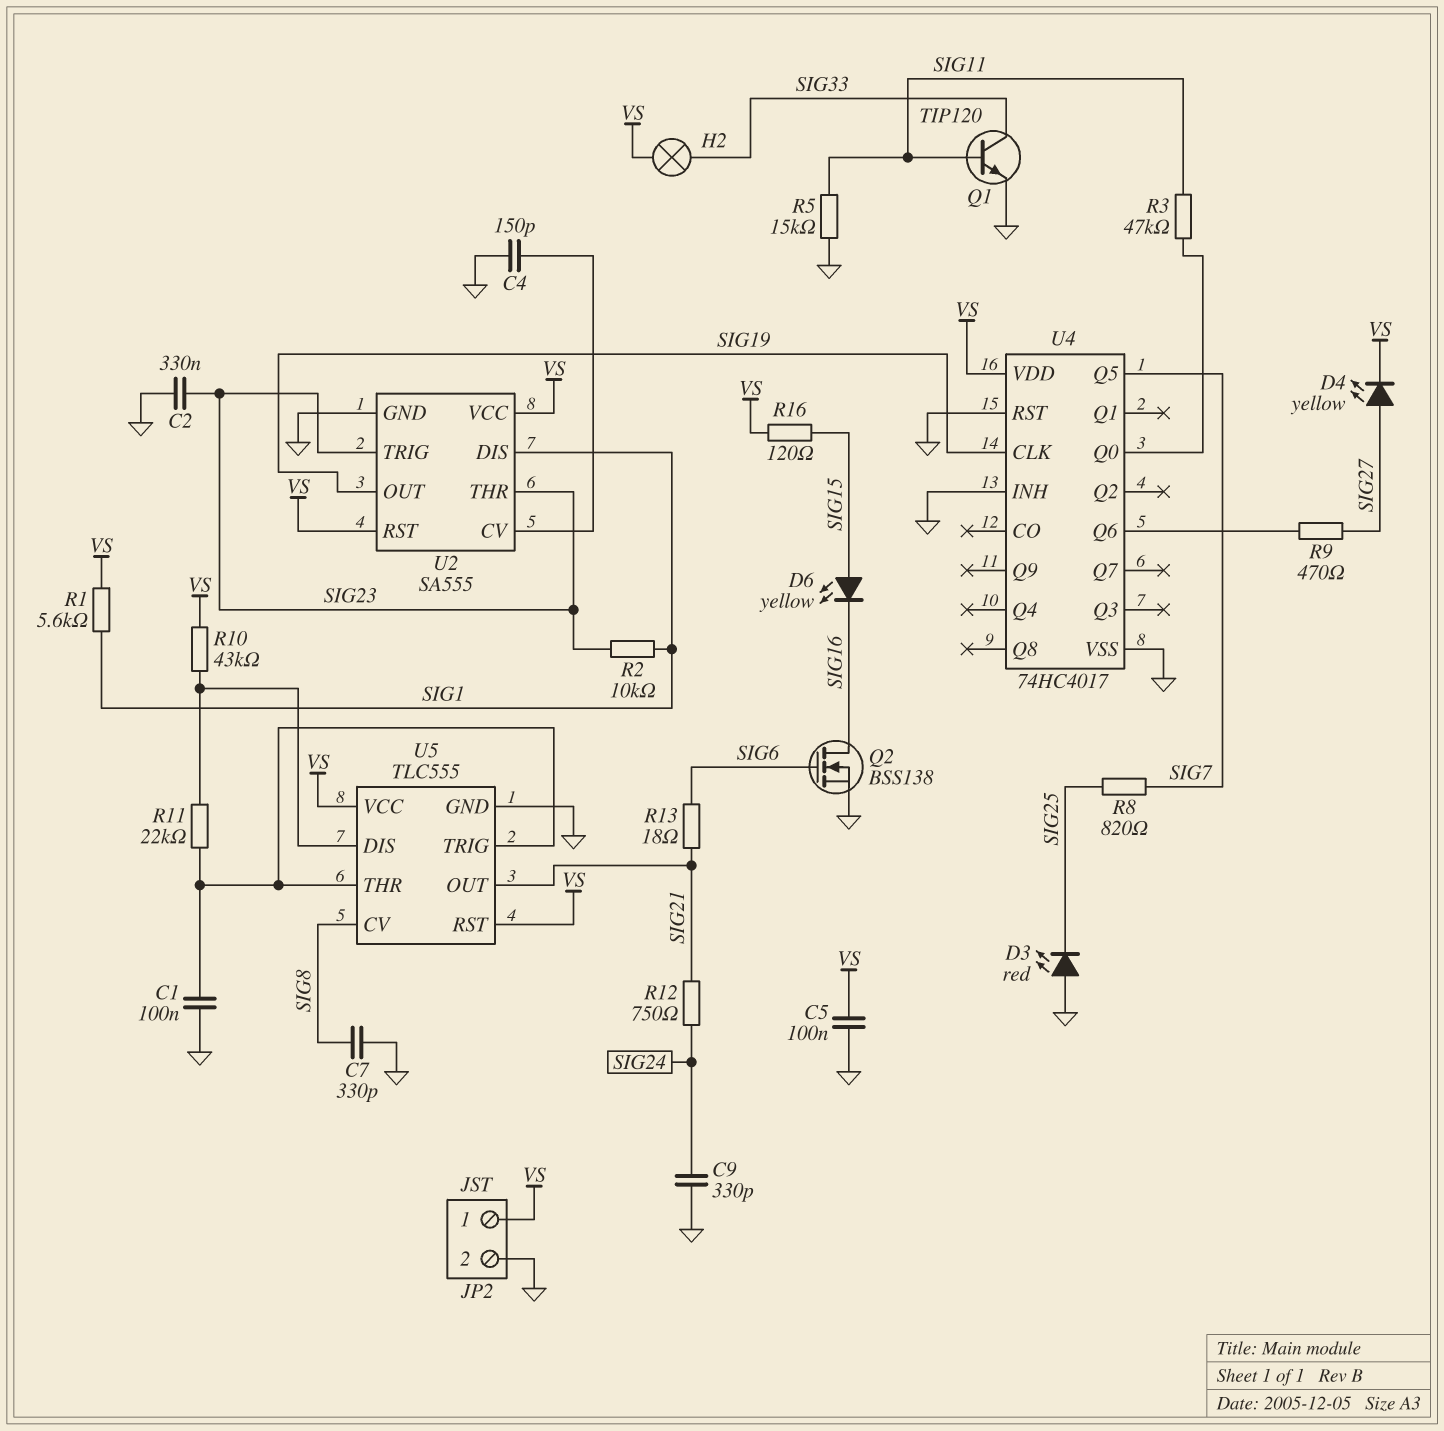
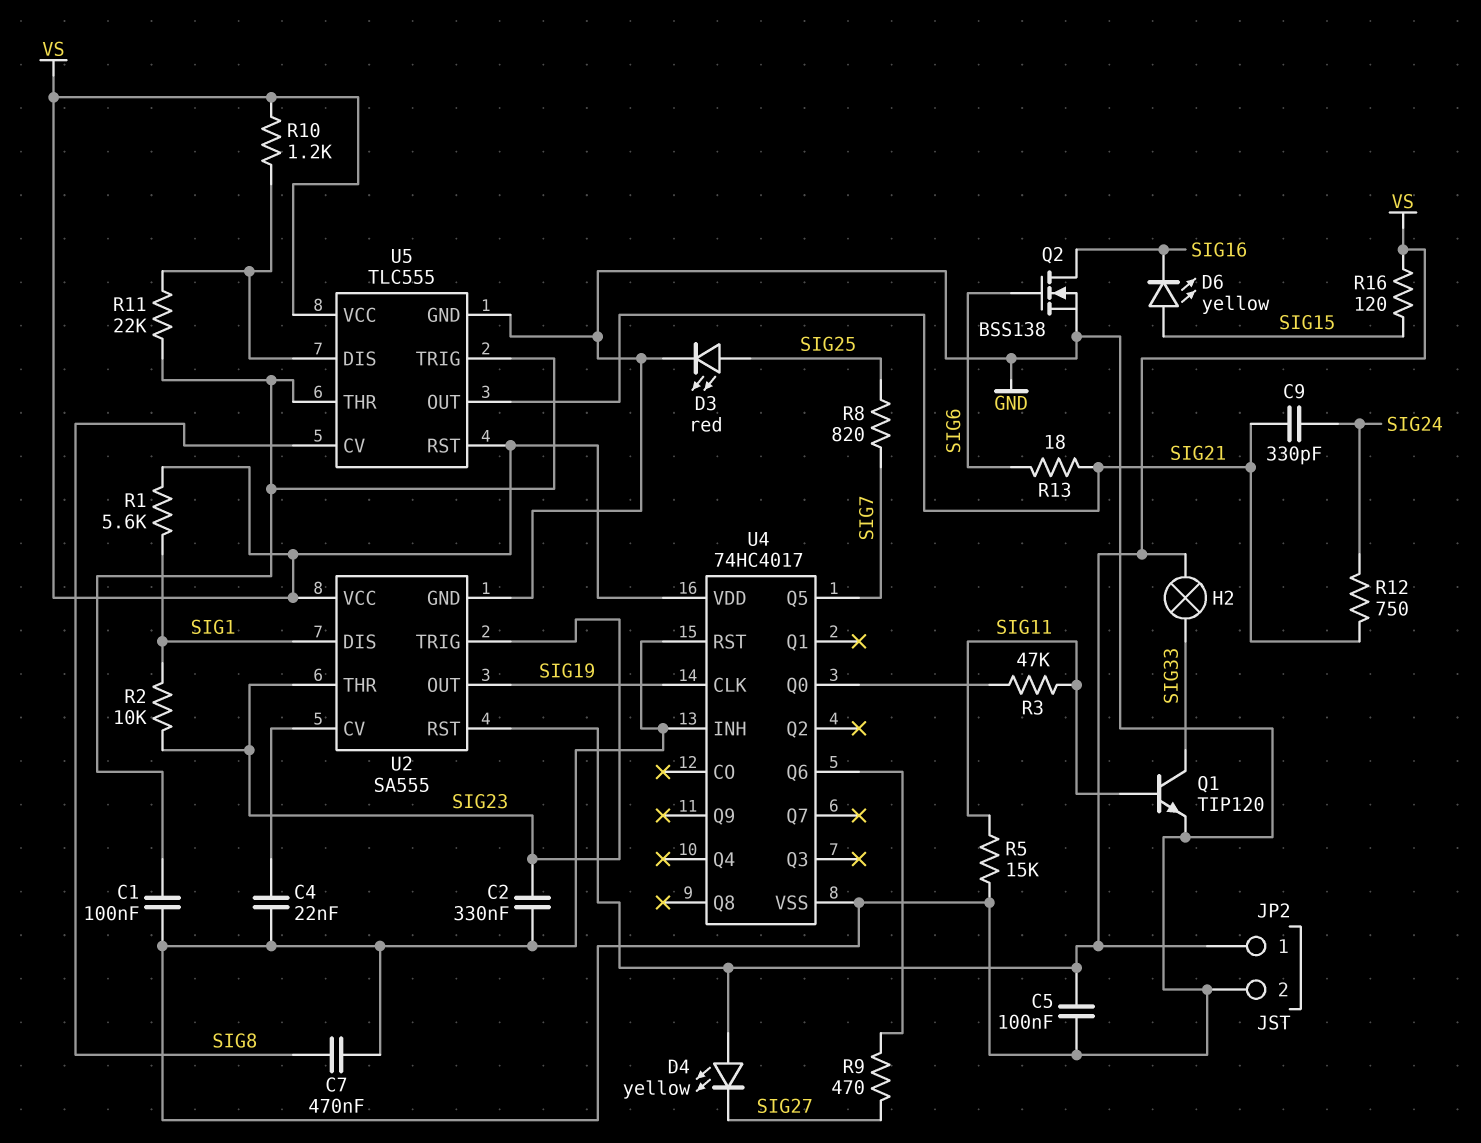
C4: 150pF (GND, U2/CV) -> 22nF (GND, U2/CV)
C7: 330pF (GND, SIG8) -> 470nF (GND, SIG8)
C9: 330pF (GND, SIG24) -> 330pF (SIG21, SIG24)
D3: LED red (A GND, K SIG25) -> LED red (A SIG25, K GND)
D4: LED yellow (A SIG27, K VS) -> LED yellow (A VS, K SIG27)
R10: 43k (U5/DIS, VS) -> 1.2k (U5/DIS, VS)

